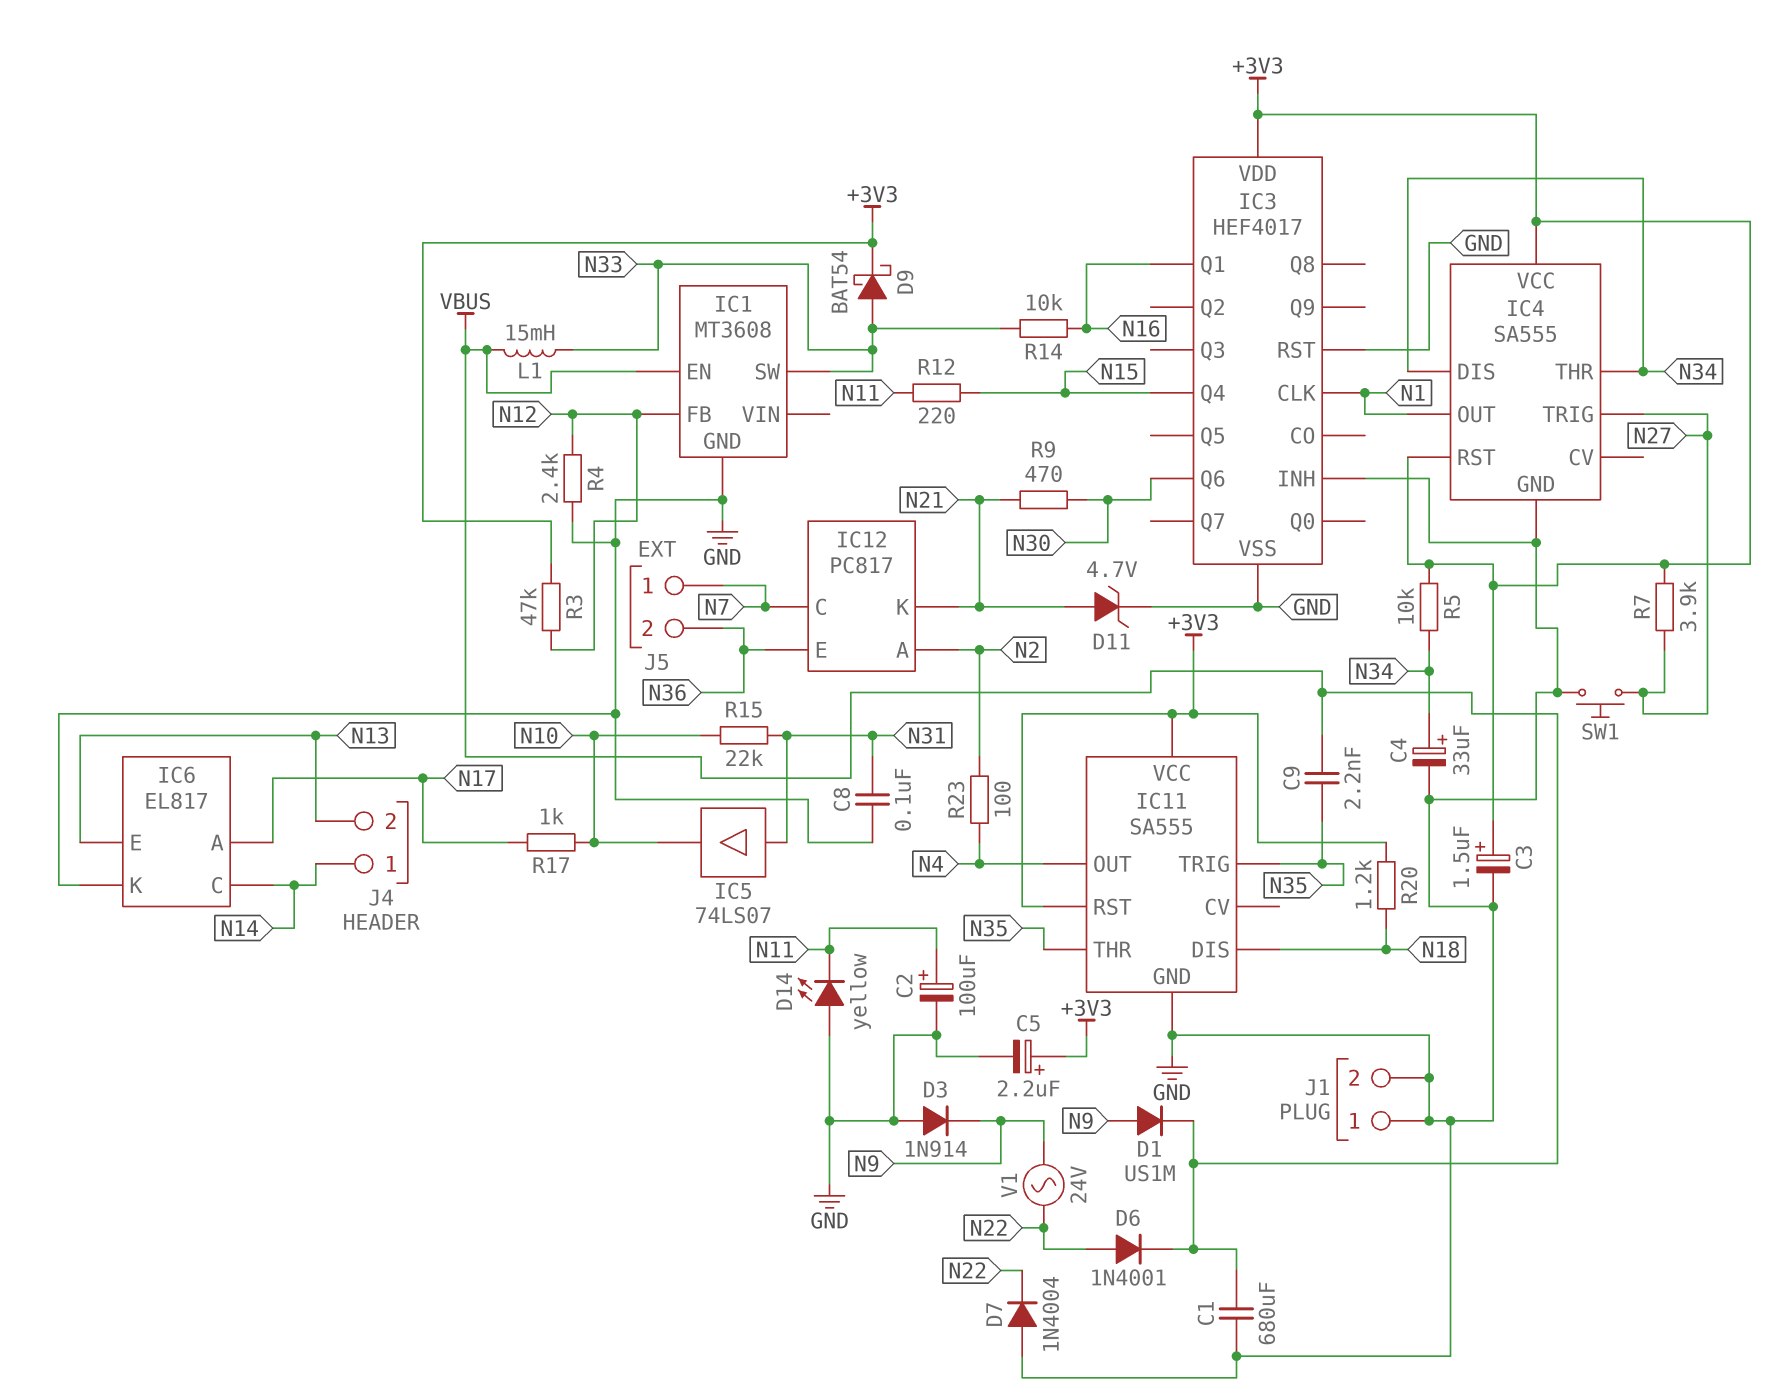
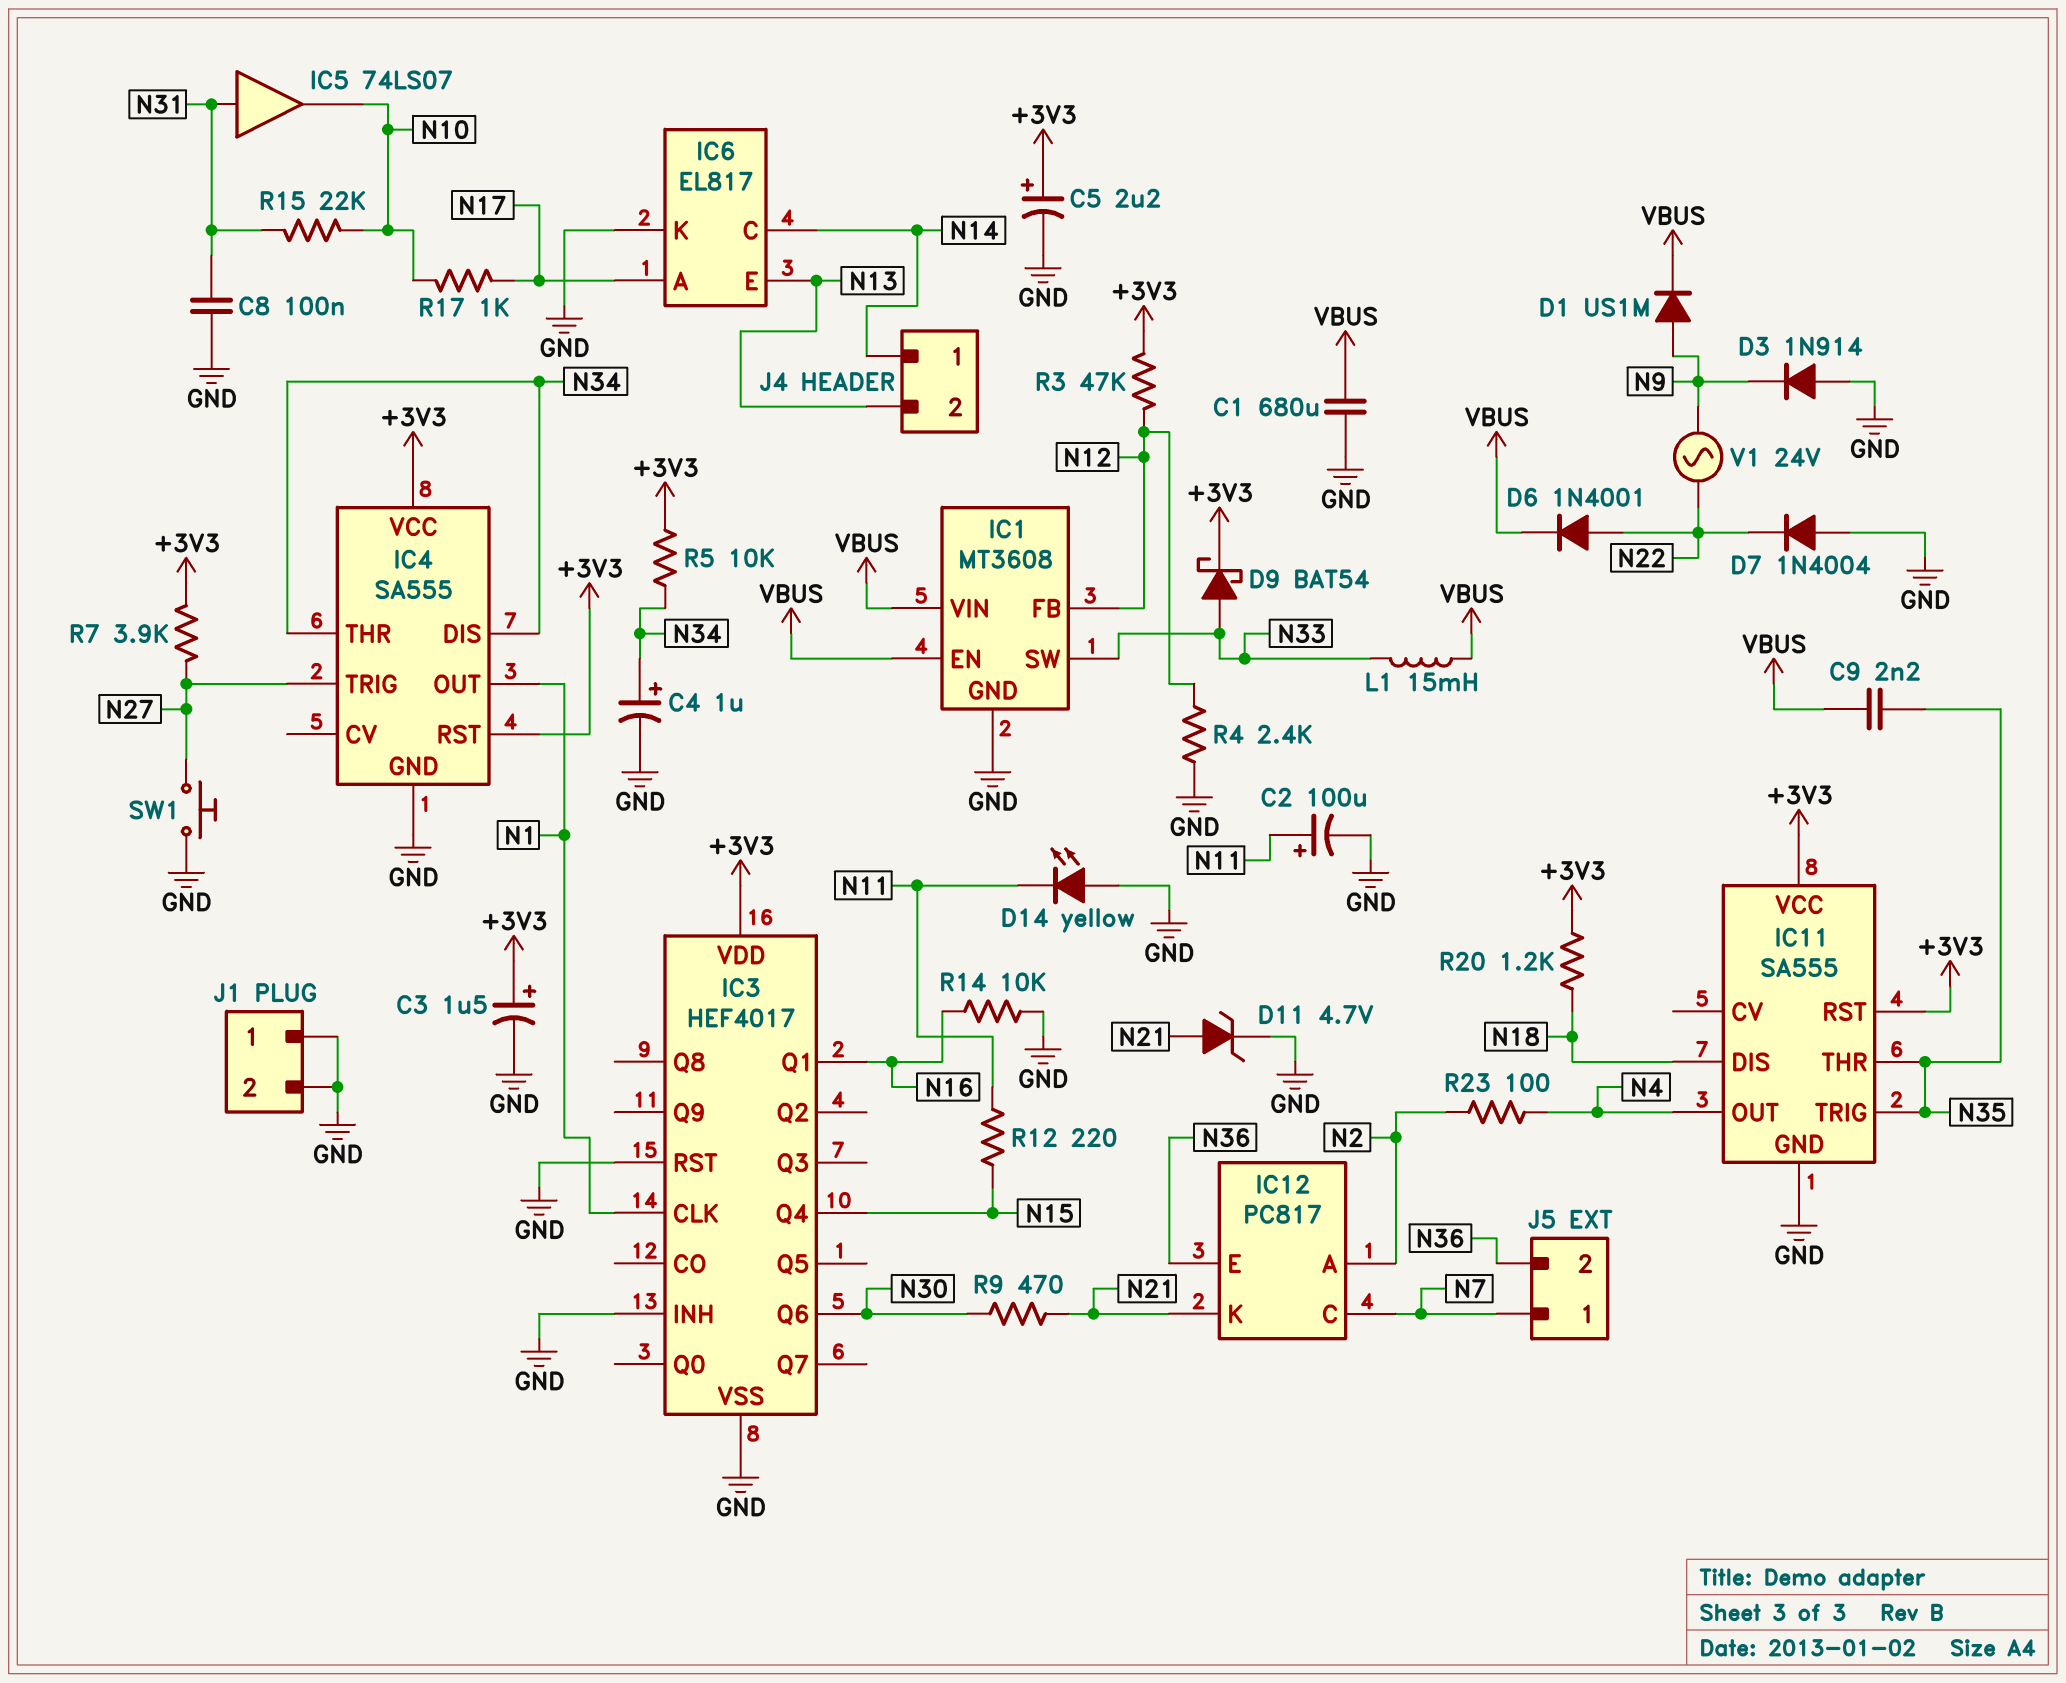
C4: 33uF (plus N34, minus GND) -> 1uF (plus N34, minus GND)
IC1 pin VIN: none -> VBUS
R14: 10k (N16, N33) -> 10k (GND, N16)

